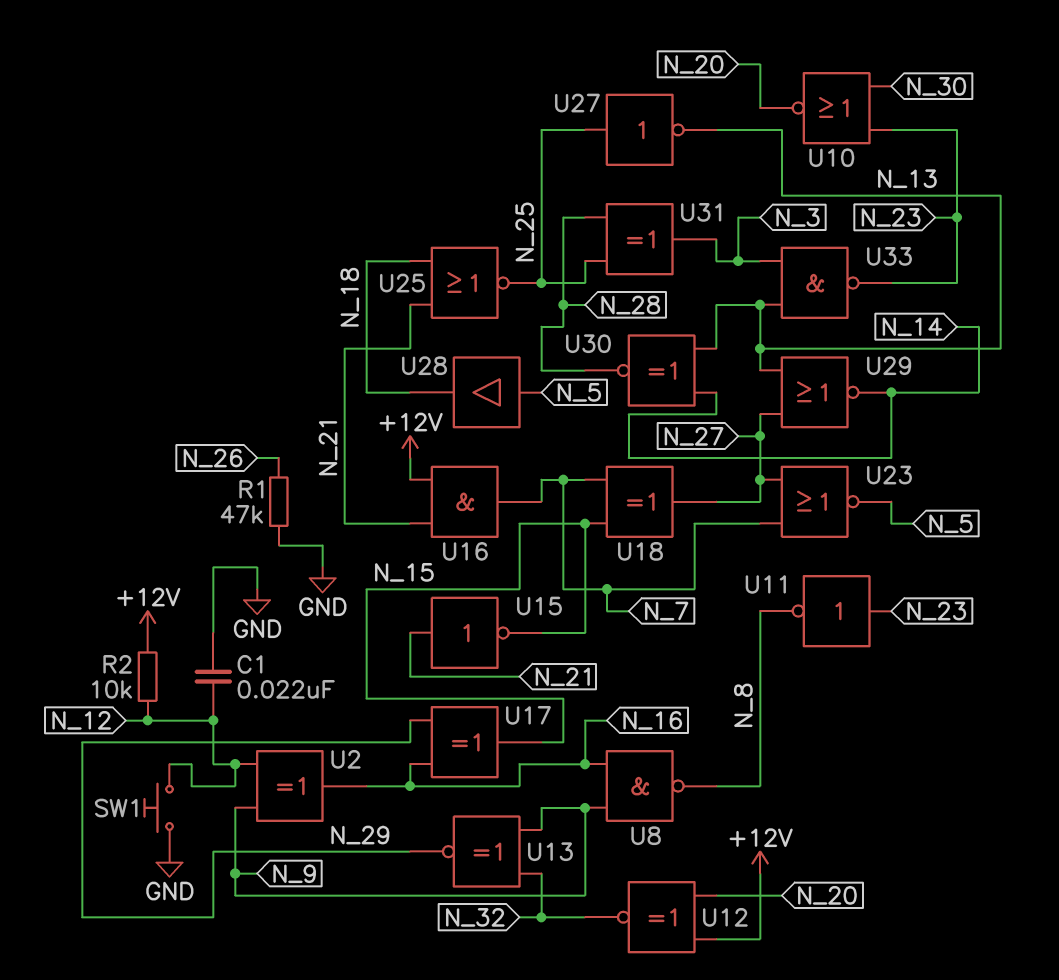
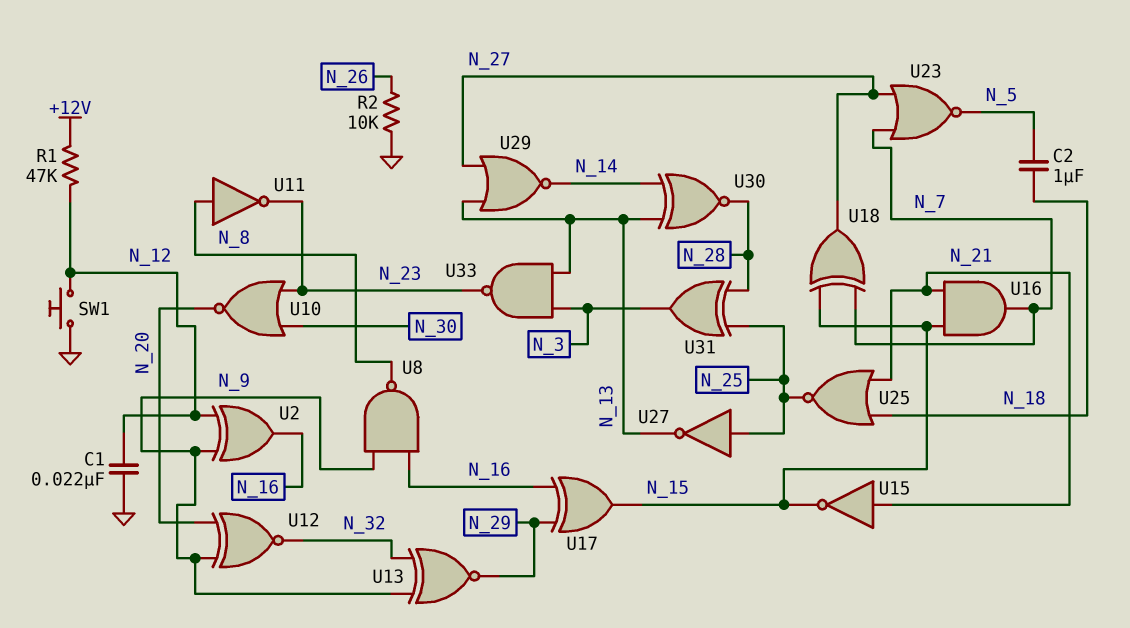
C2: none -> 1uF (N_5, N_18)
R1: 47k (GND, N_26) -> 47k (+12V, N_12)
R2: 10k (+12V, N_12) -> 10k (GND, N_26)
U11: NOT (in N_23, out N_8) -> NOT (in N_8, out N_23)
U12: XNOR (in +12V, in N_20, out N_32) -> XNOR (in N_9, in N_20, out N_32)
U16: AND (in +12V, in N_21, out N_7) -> AND (in N_15, in N_21, out N_7)
U28: buffer (in N_5, out N_18) -> none

